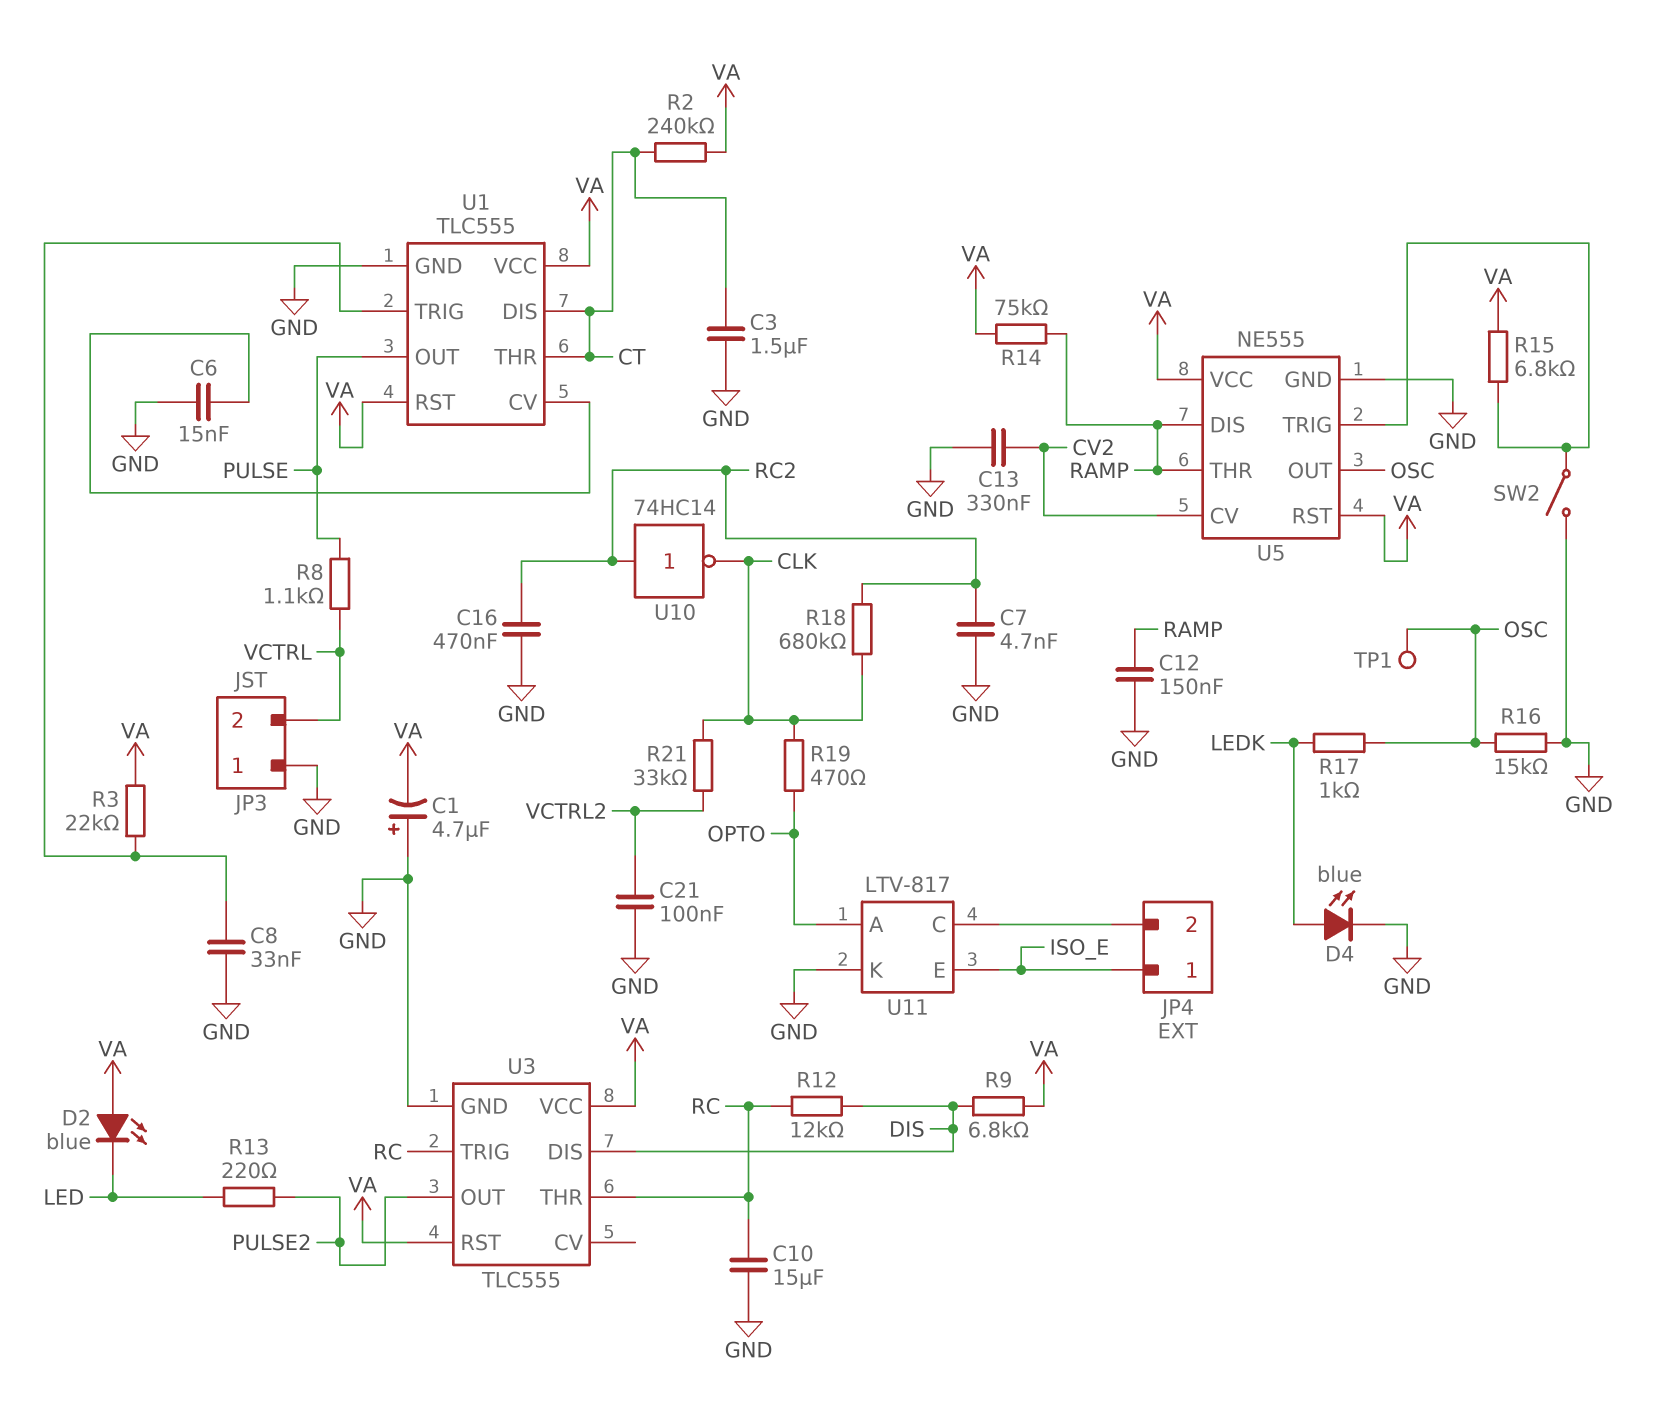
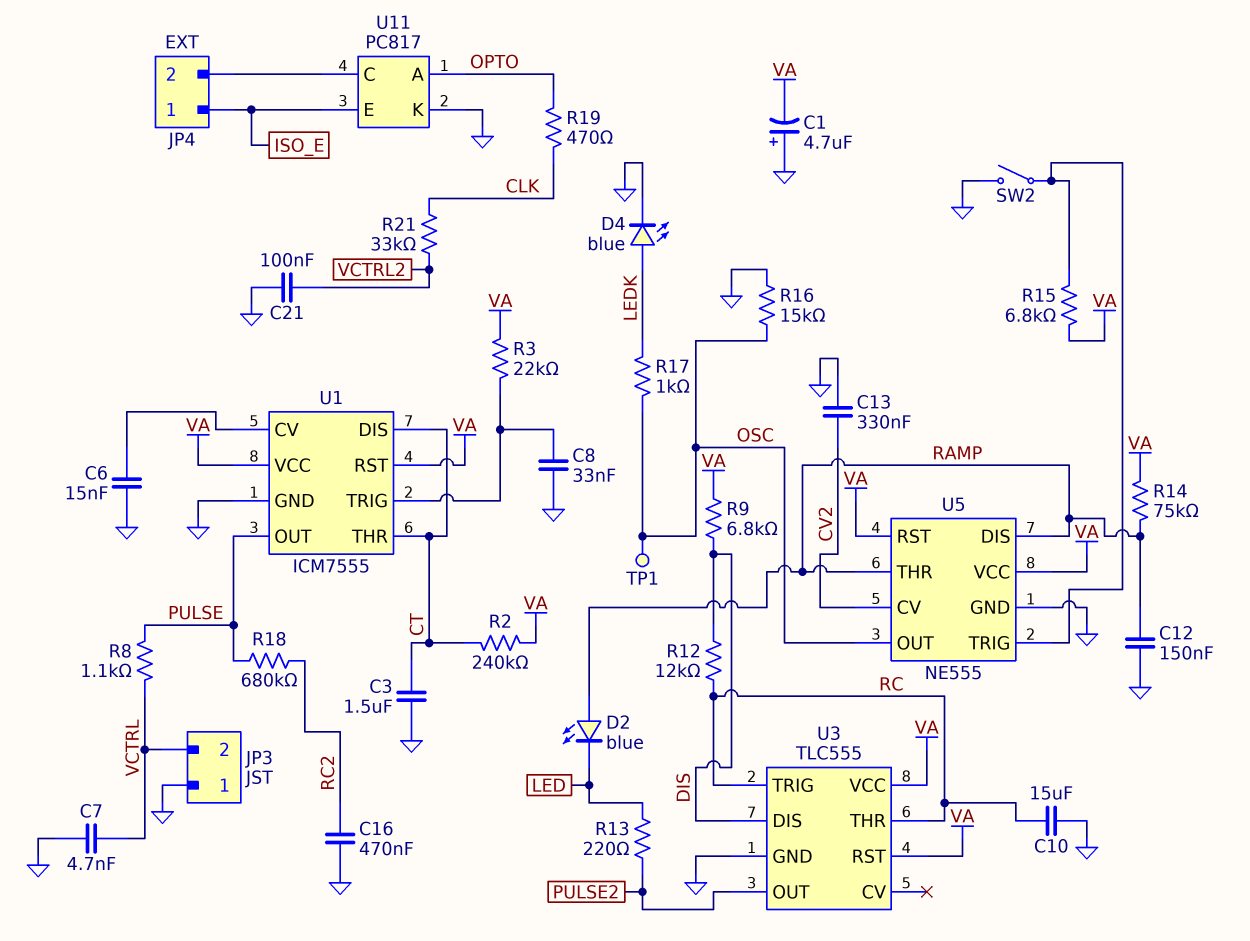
C7: 4.7nF (GND, RC2) -> 4.7nF (GND, VCTRL)
D2: LED blue (A VA, K LED) -> LED blue (A RAMP, K LED)
R18: 680k (CLK, RC2) -> 680k (PULSE, RC2)
U1: TLC555 -> ICM7555
U10: NOT 74HC14 (in RC2, out CLK) -> none
U11: LTV-817 -> PC817

